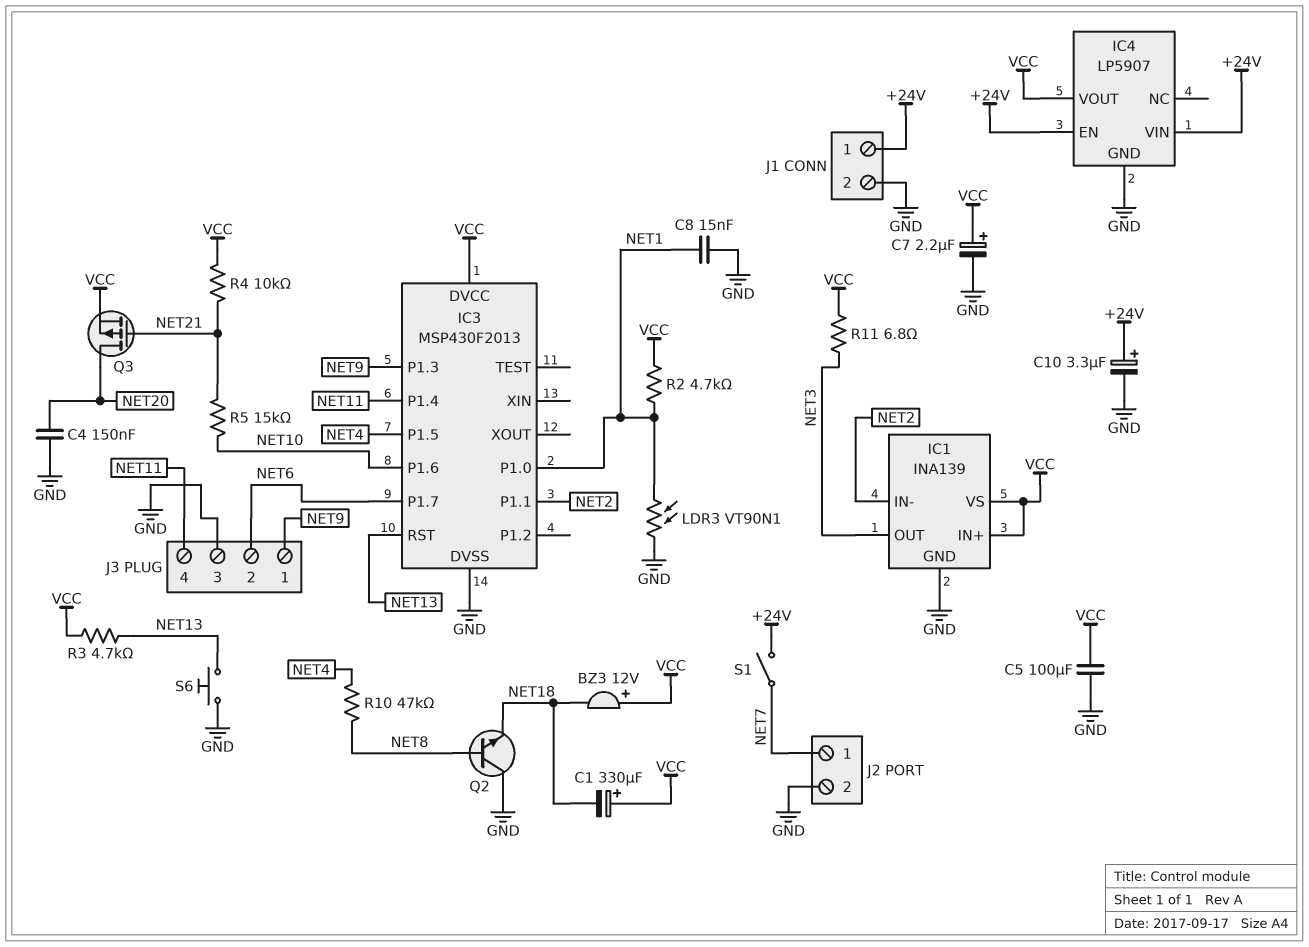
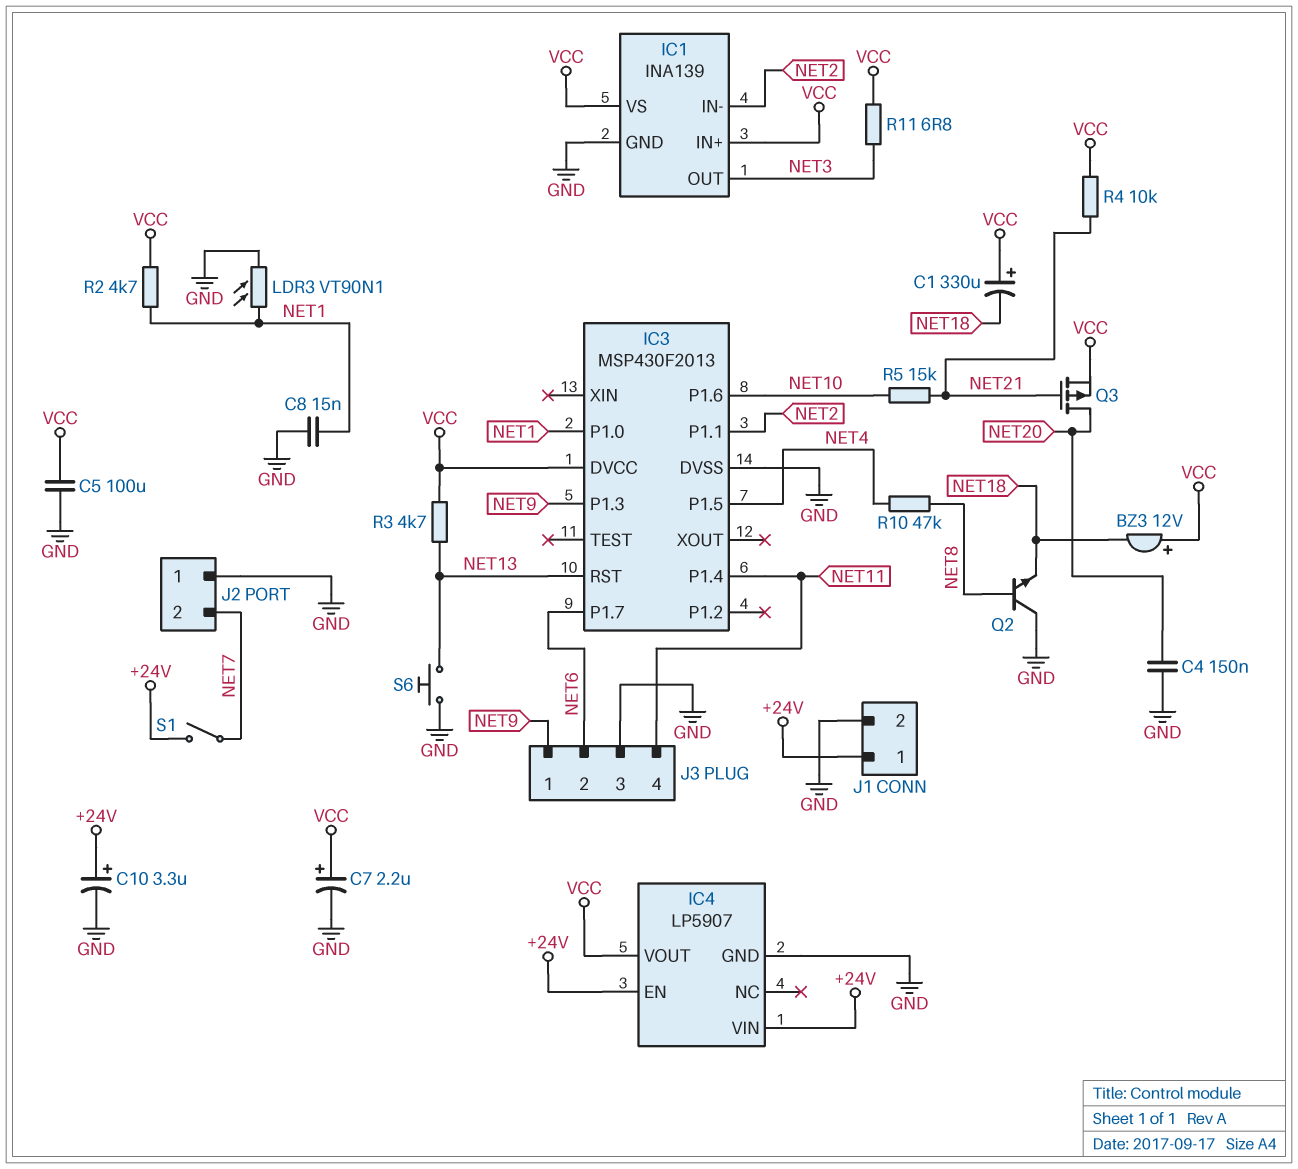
J2 pin 1: NET7 -> GND
J2 pin 2: GND -> NET7

